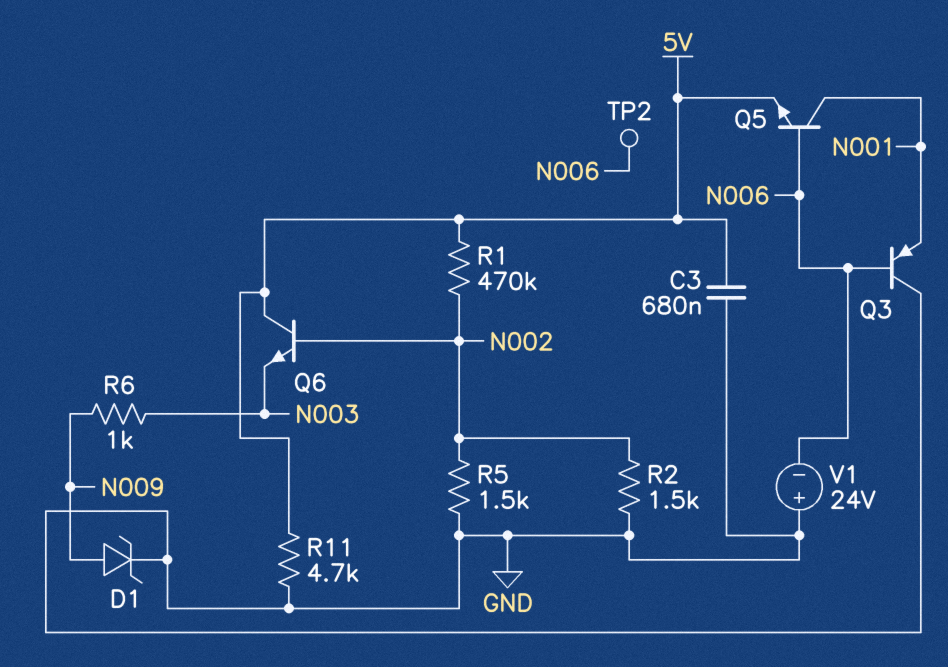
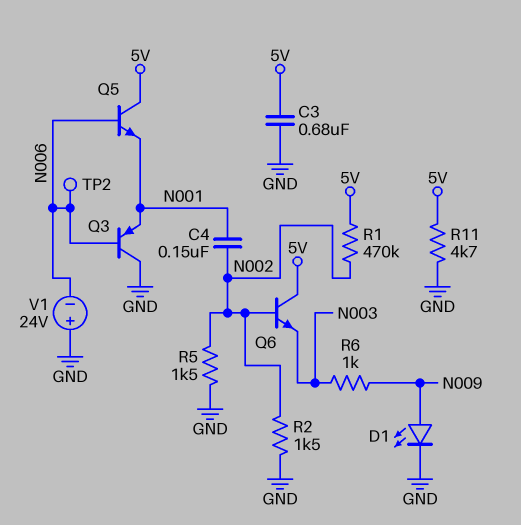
C4: none -> 150nF (N001, N002)
D1: zener (A N009, K GND) -> LED (A N009, K GND)
Q5: NPN (B N006, C N001, E 5V) -> NPN (B N006, C 5V, E N001)

